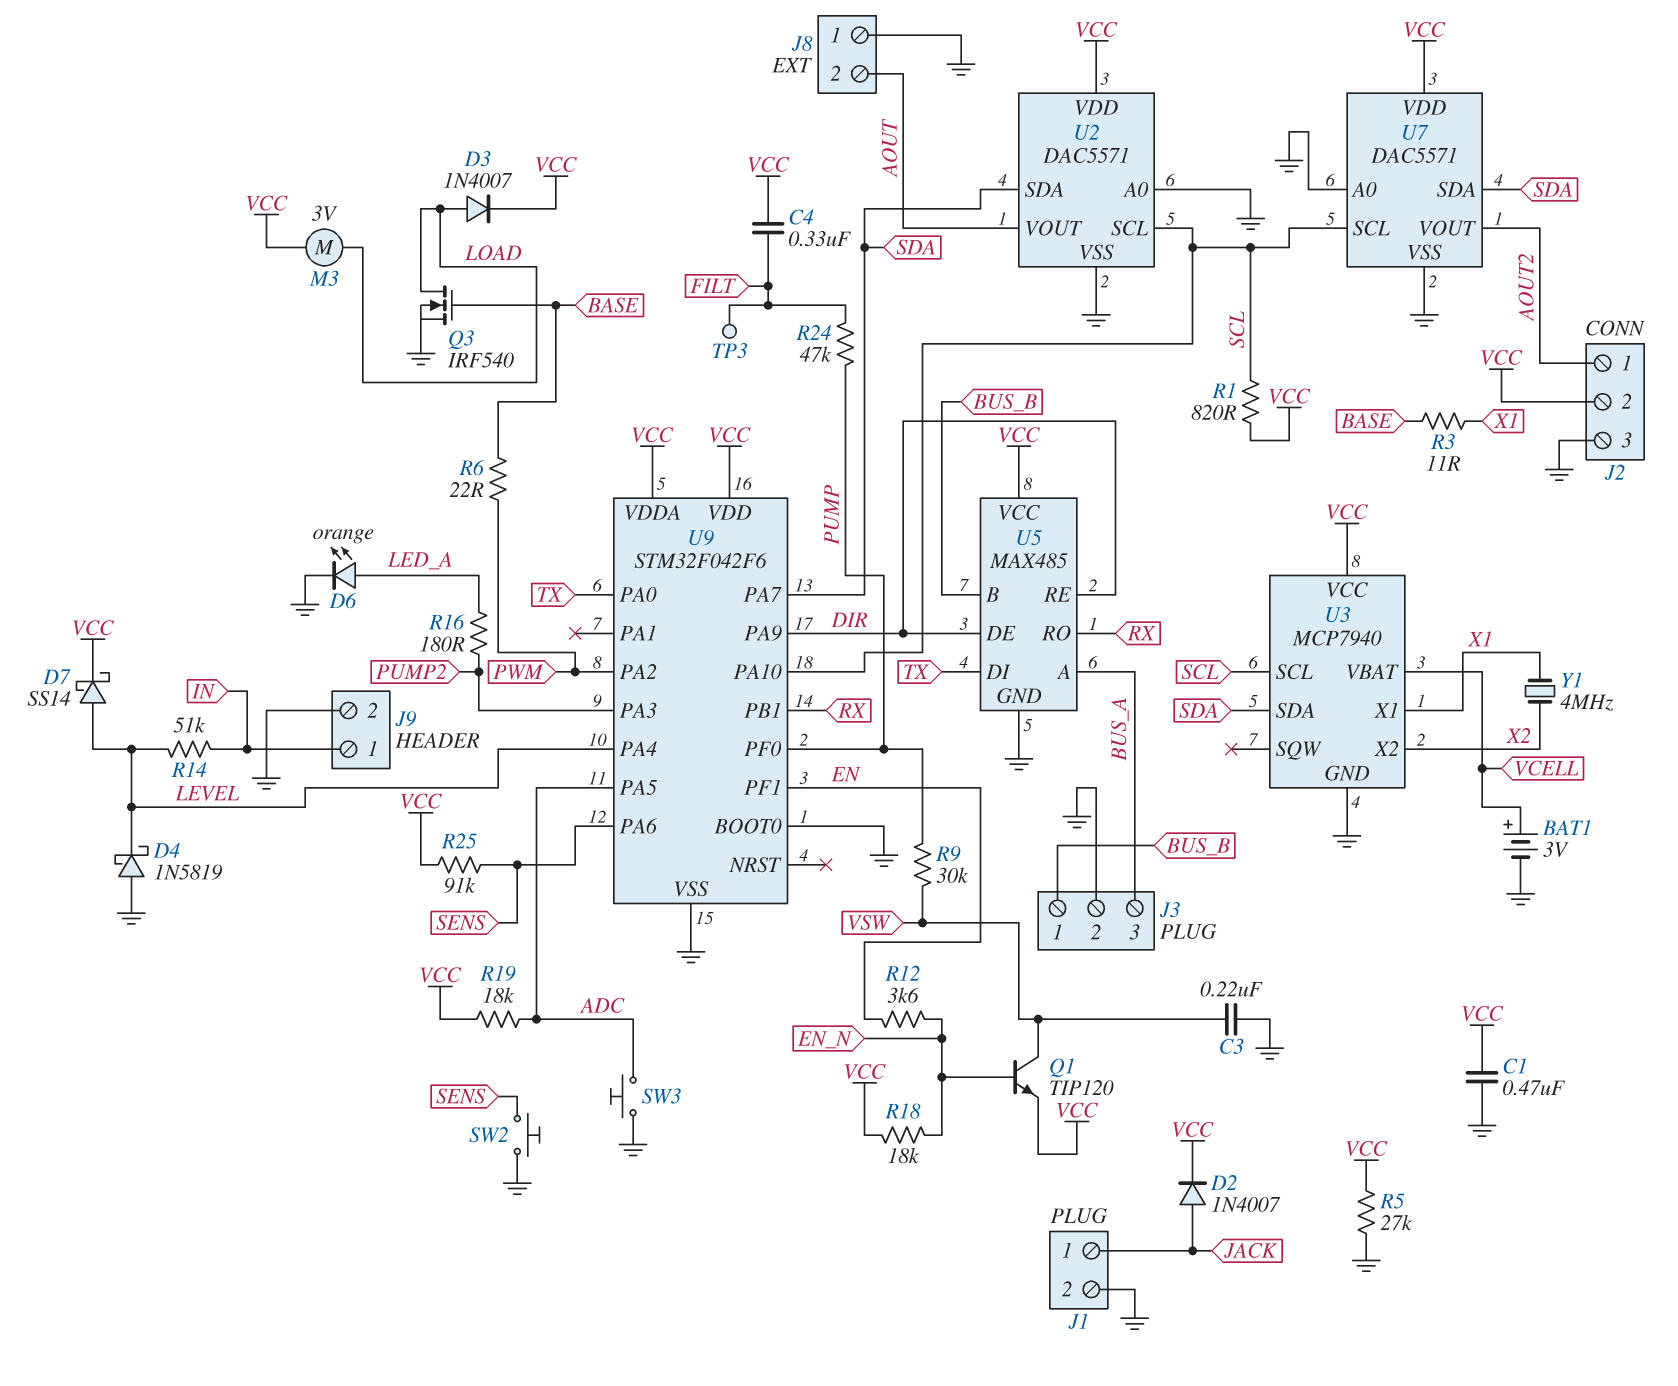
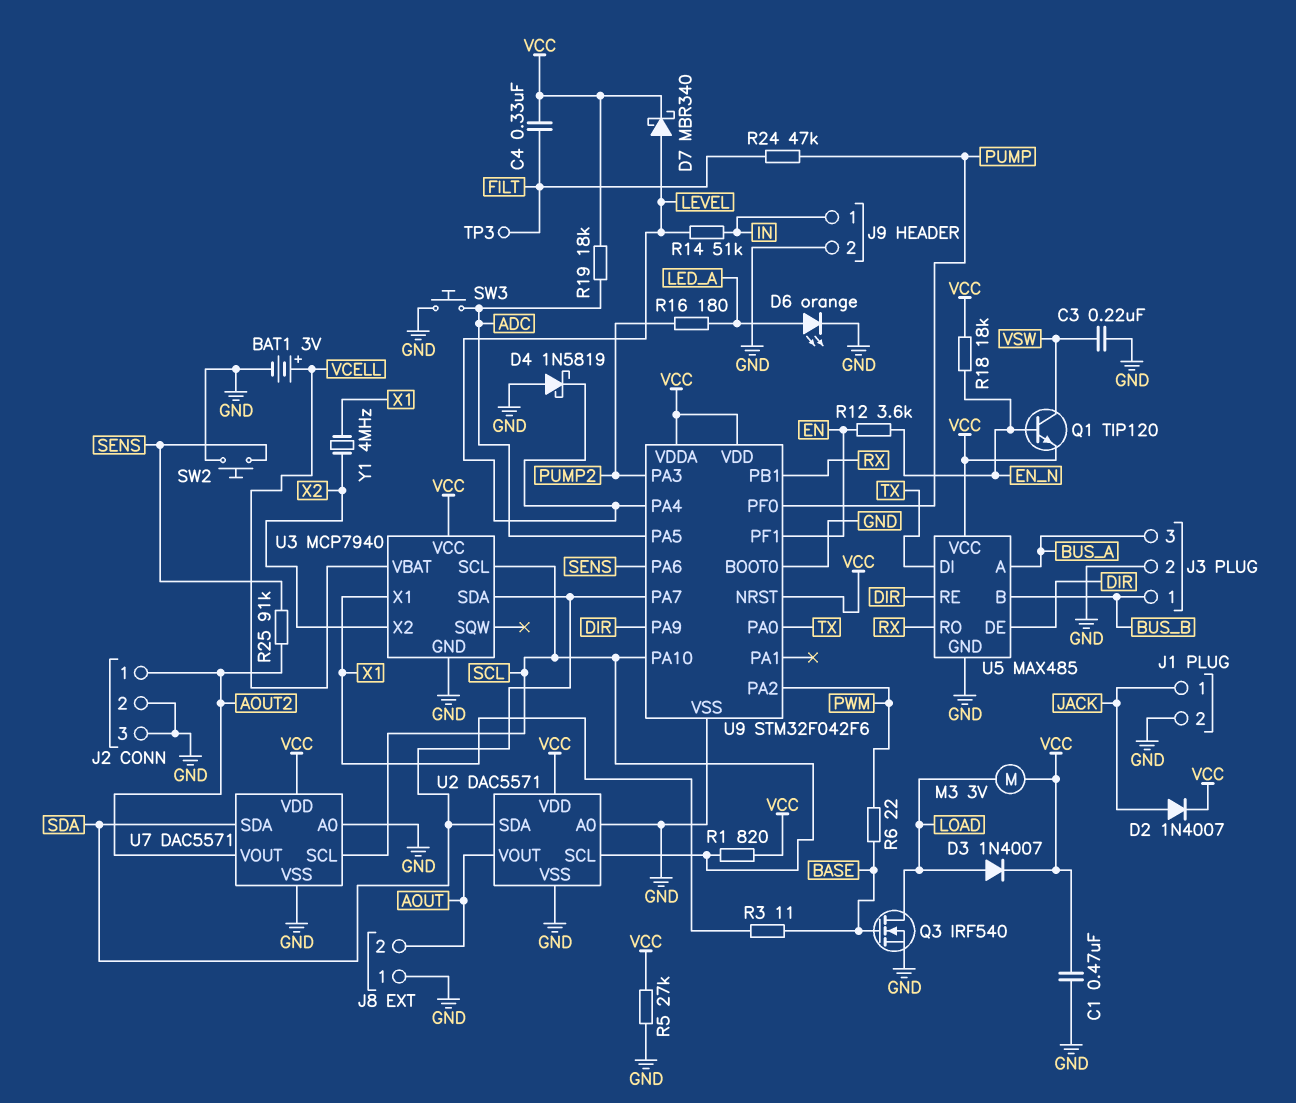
D7: schottky SS14 (A LEVEL, K VCC) -> schottky MBR340 (A LEVEL, K VCC)
J2 pin 2: VCC -> GND
R9: 30k (PUMP, VSW) -> none
R25: 91k (SENS, VCC) -> 91k (AOUT2, SENS)
U9 pin NRST: none -> VCC

